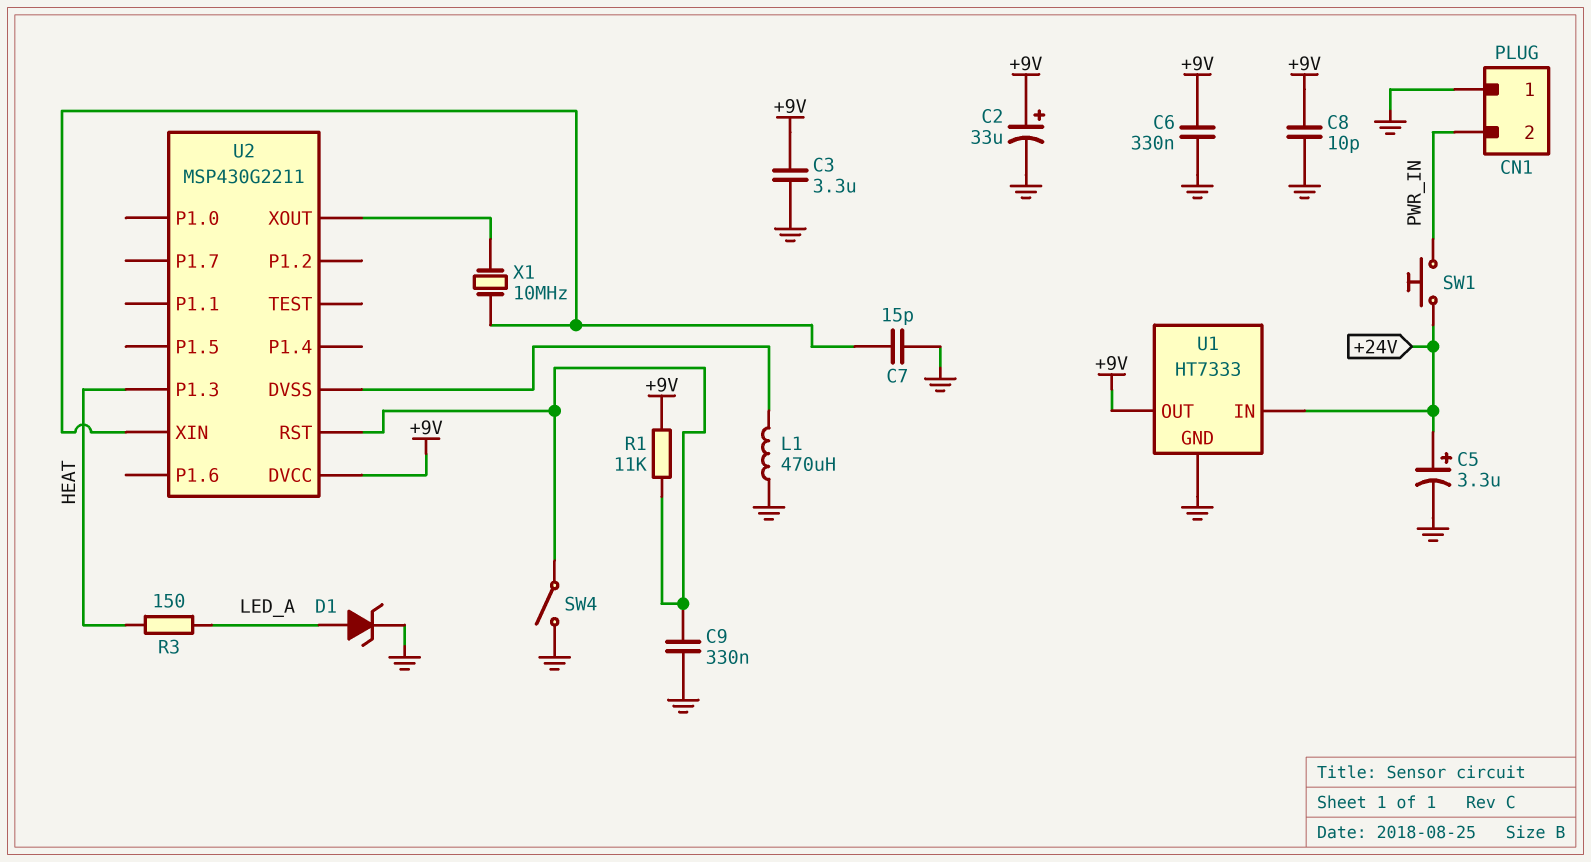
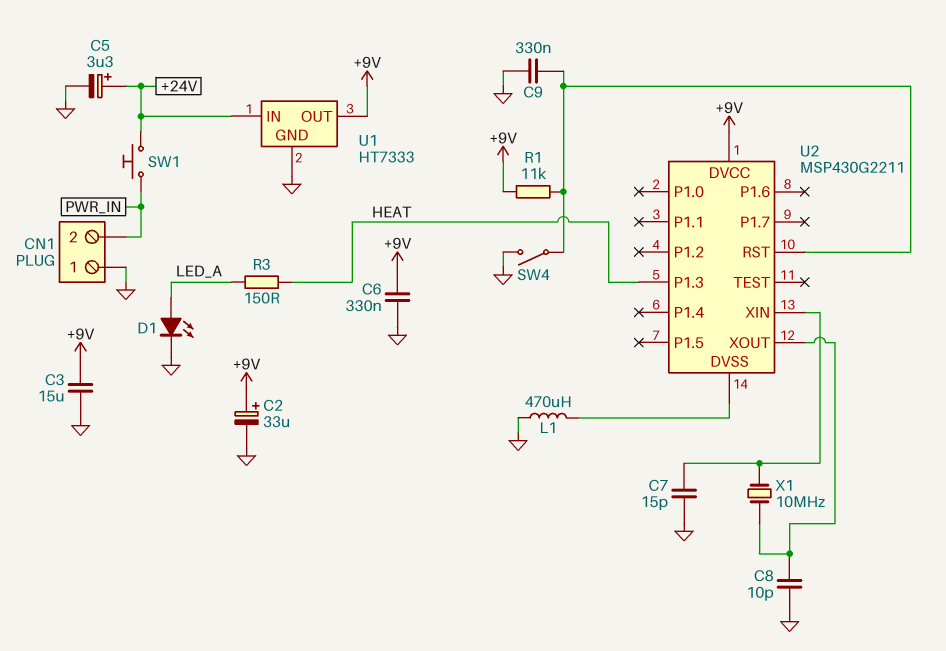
C3: 3.3uF (+9V, GND) -> 15uF (+9V, GND)
C8: 10pF (+9V, GND) -> 10pF (GND, U2/XOUT)
D1: zener (A LED_A, K GND) -> LED (A LED_A, K GND)

